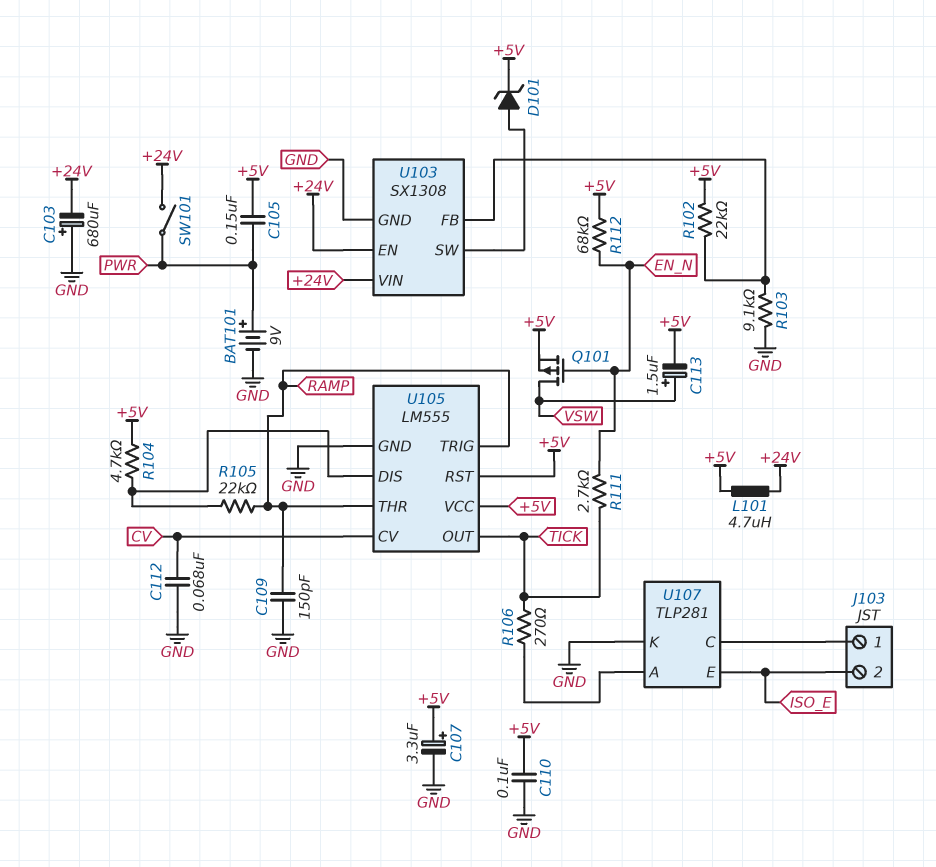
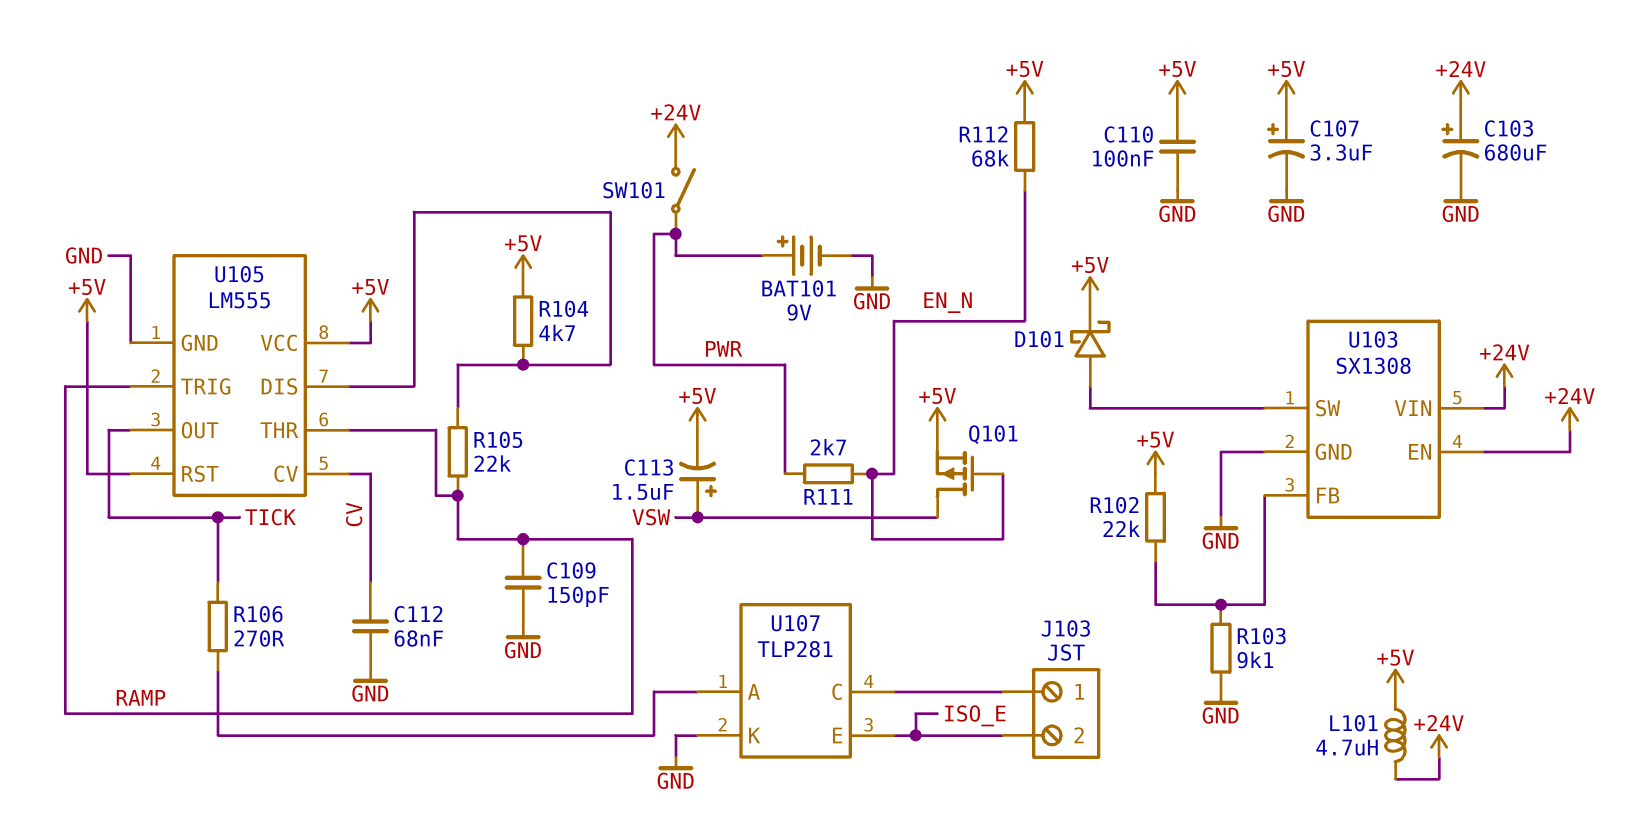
C103: 680uF (plus GND, minus +24V) -> 680uF (plus +24V, minus GND)
C105: 150nF (+5V, PWR) -> none
D101: zener (A U103/SW, K +5V) -> schottky (A U103/SW, K +5V)
R111: 2.7k (EN_N, TICK) -> 2.7k (EN_N, PWR)

